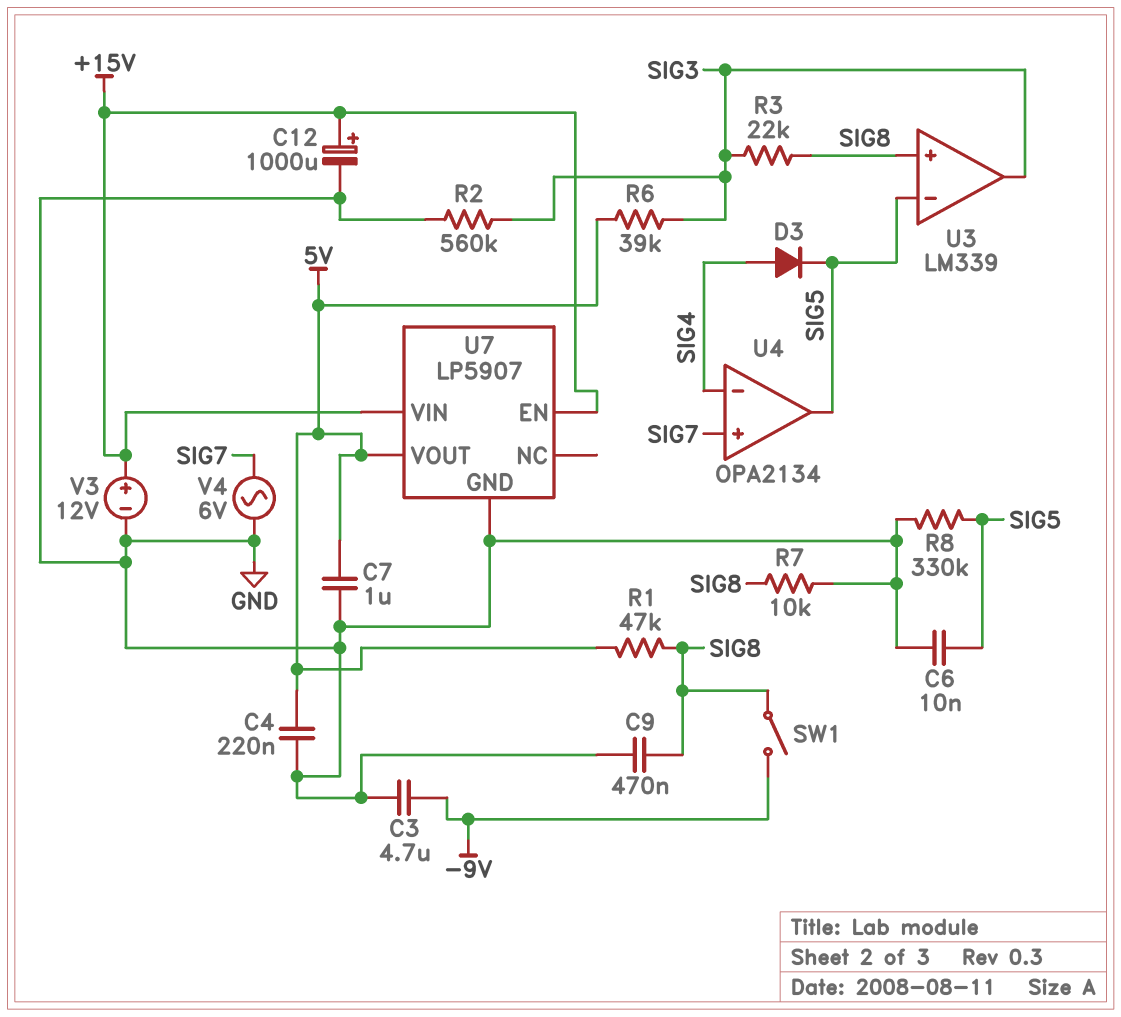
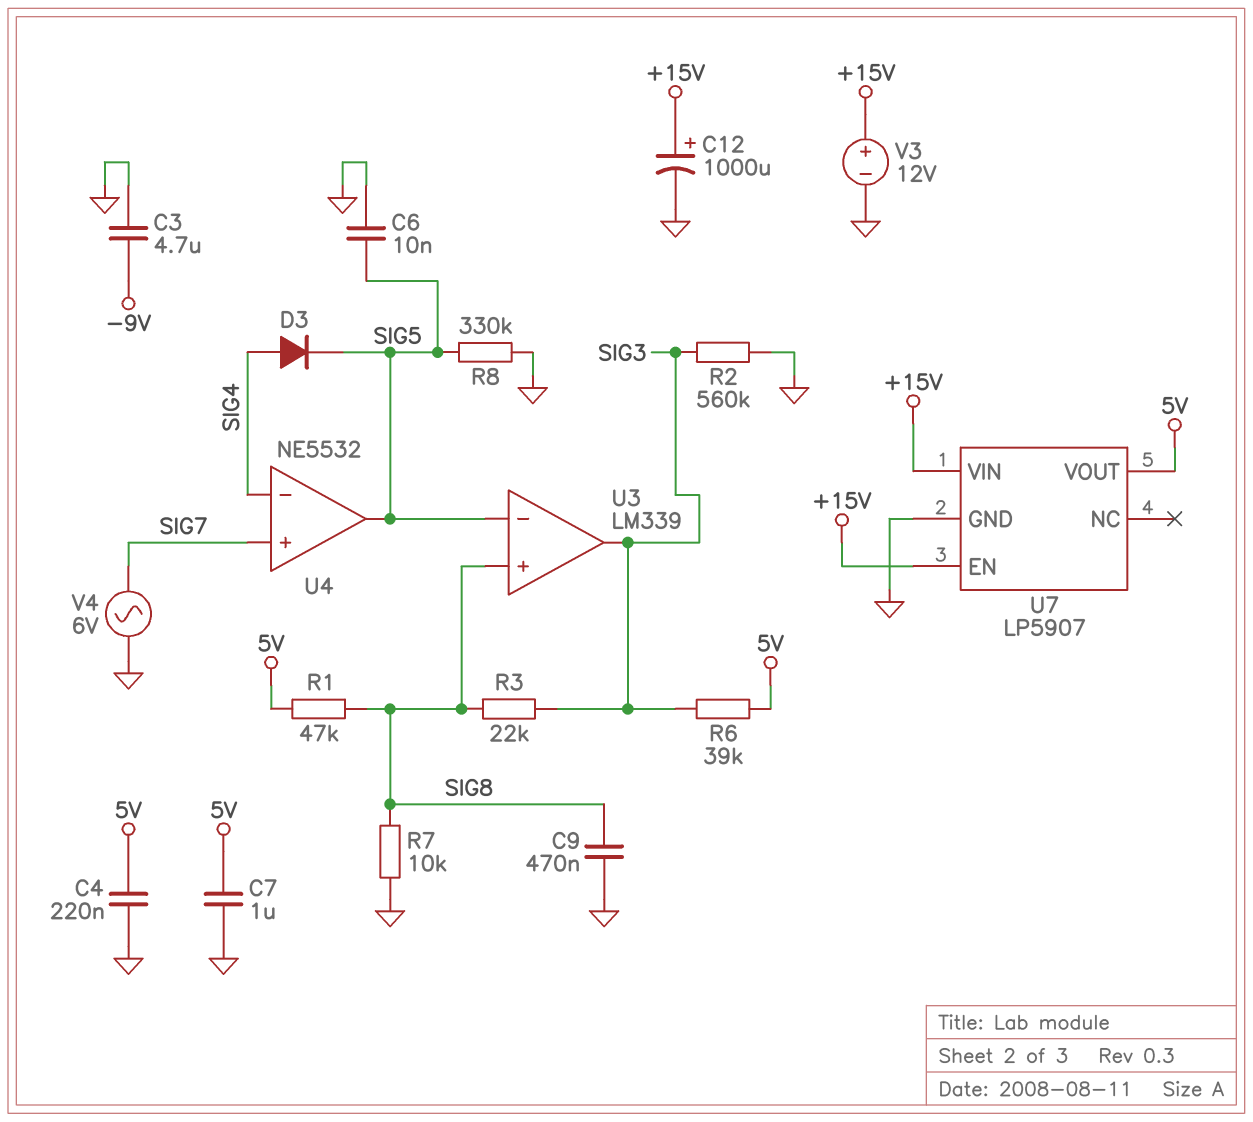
SW1: switch (-9V, SIG8) -> none
U4: OPA2134 -> NE5532

